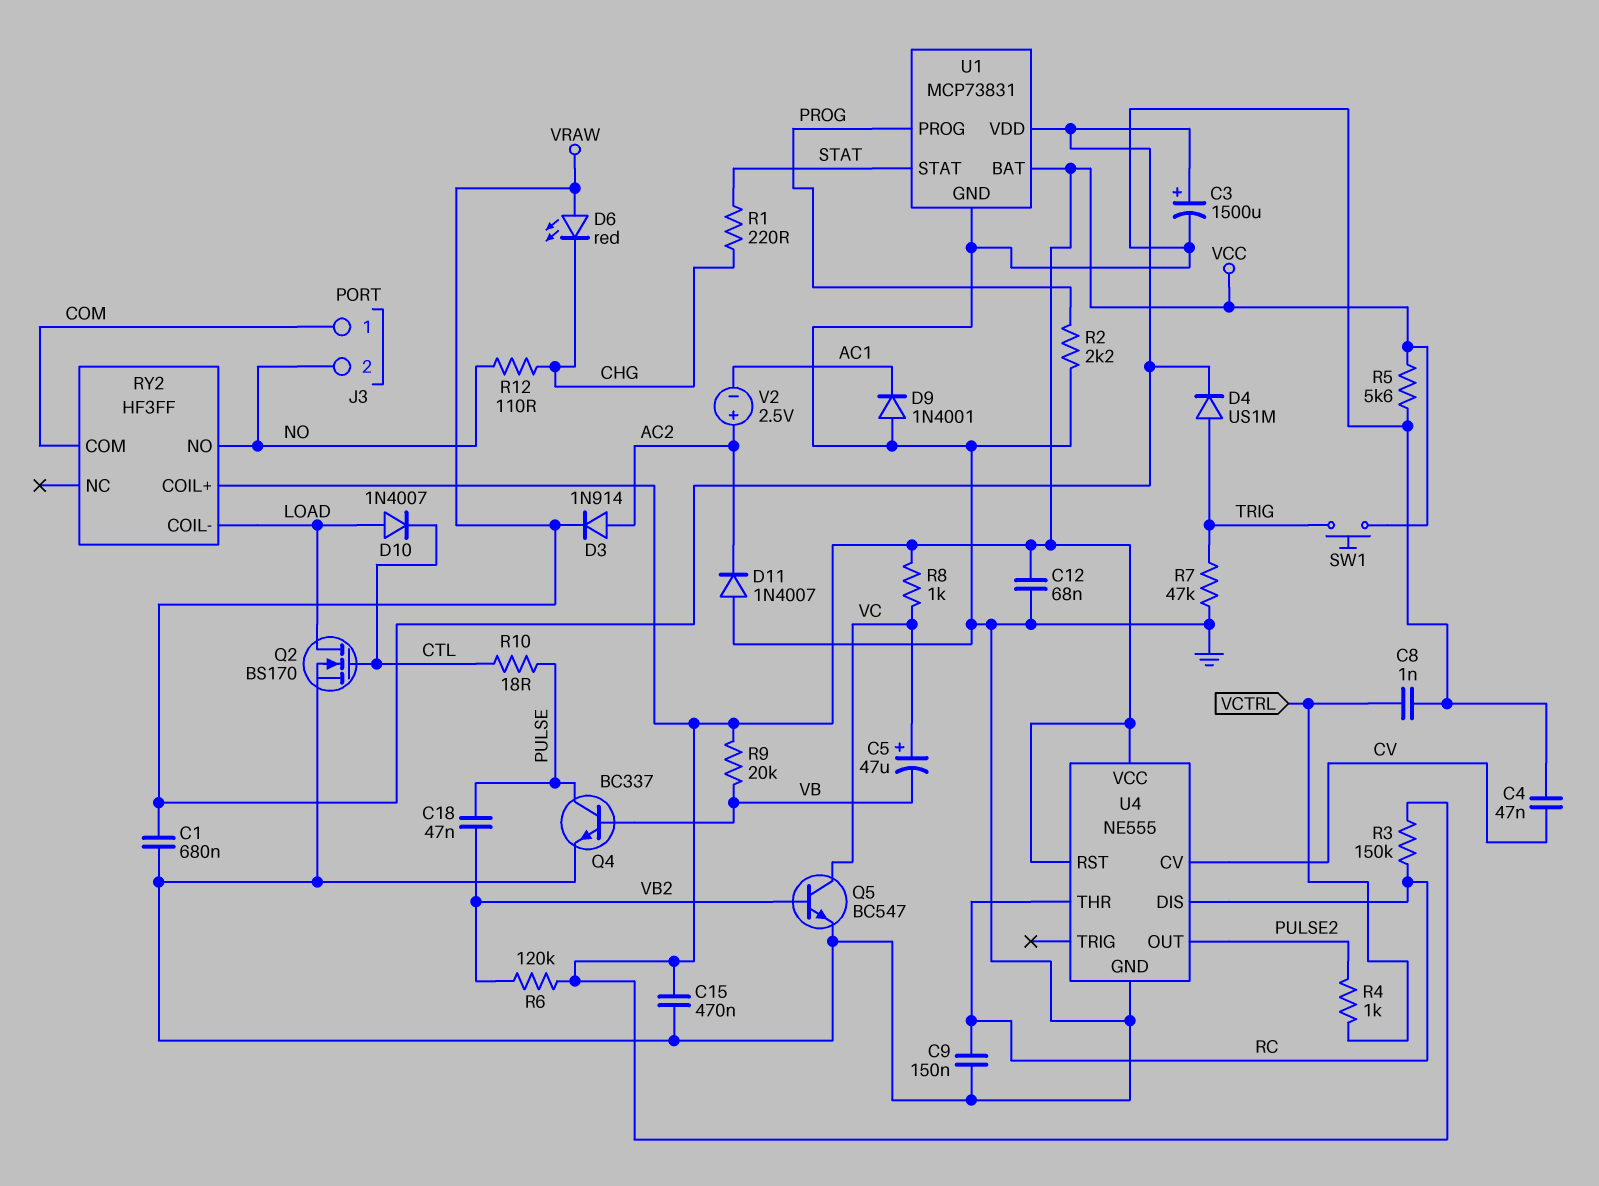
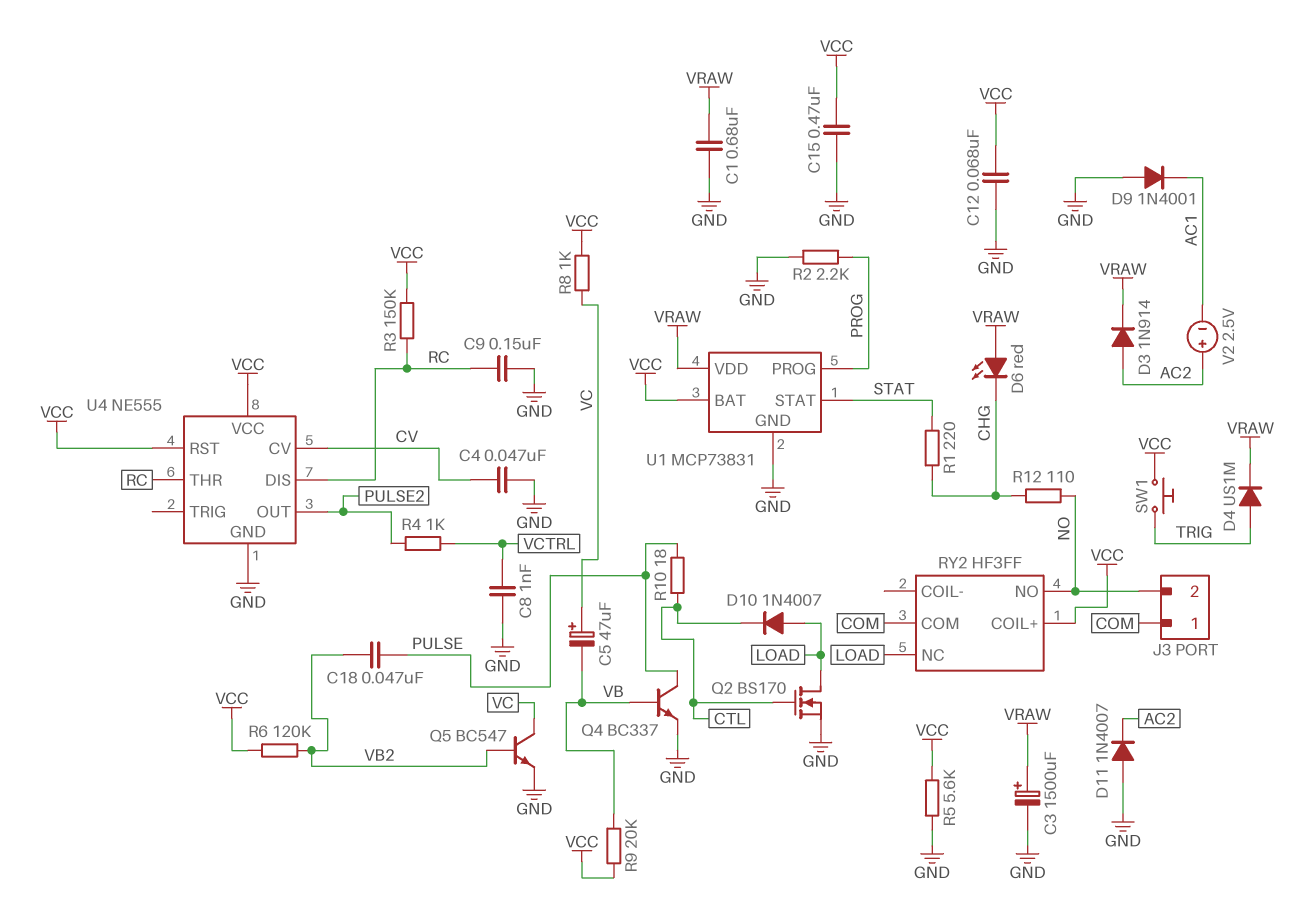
R7: 47k (GND, TRIG) -> none
RY2 pin COIL-: LOAD -> none
RY2 pin NC: none -> LOAD

